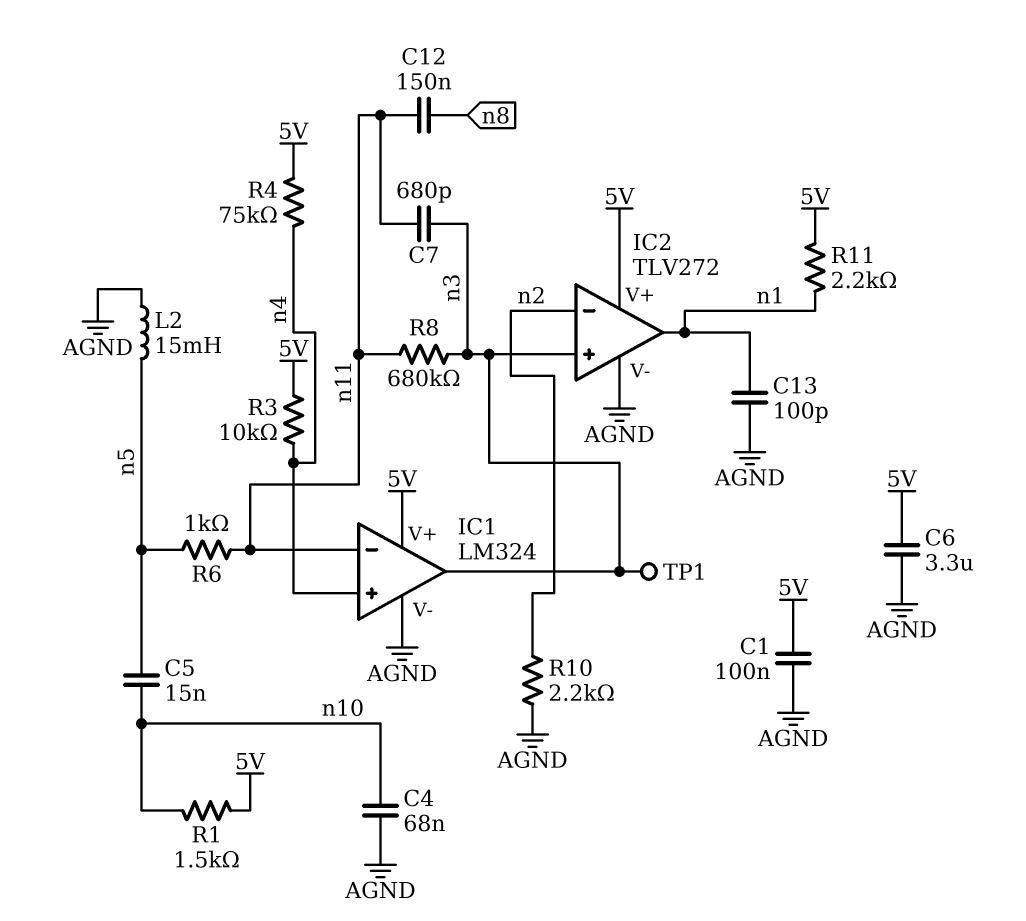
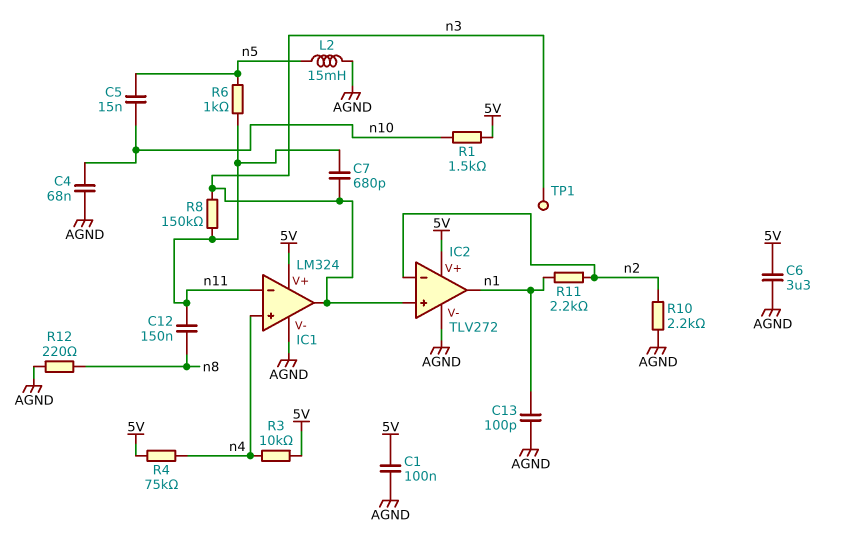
R8: 680k (n3, n11) -> 150k (n3, n11)
R11: 2.2k (5V, n1) -> 2.2k (n1, n2)
R12: none -> 220 (AGND, n8)

